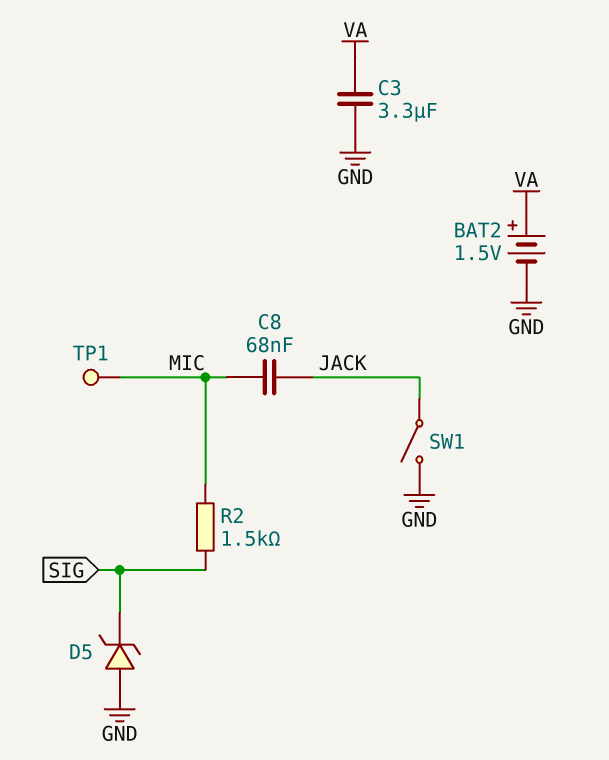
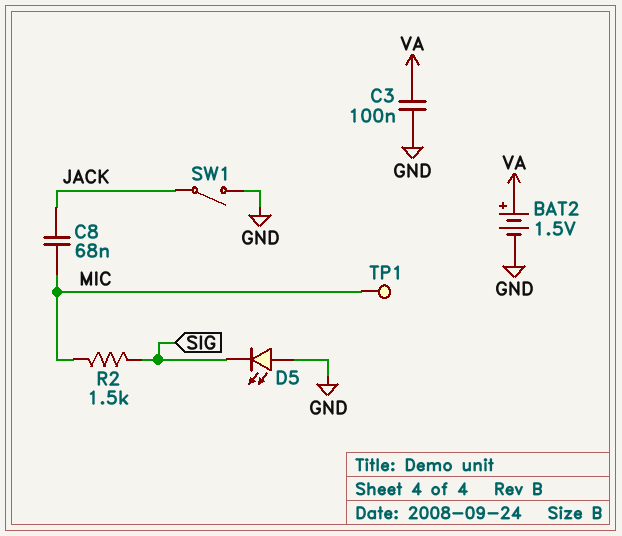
C3: 3.3uF (GND, VA) -> 100nF (GND, VA)
D5: zener (A GND, K SIG) -> LED (A GND, K SIG)

